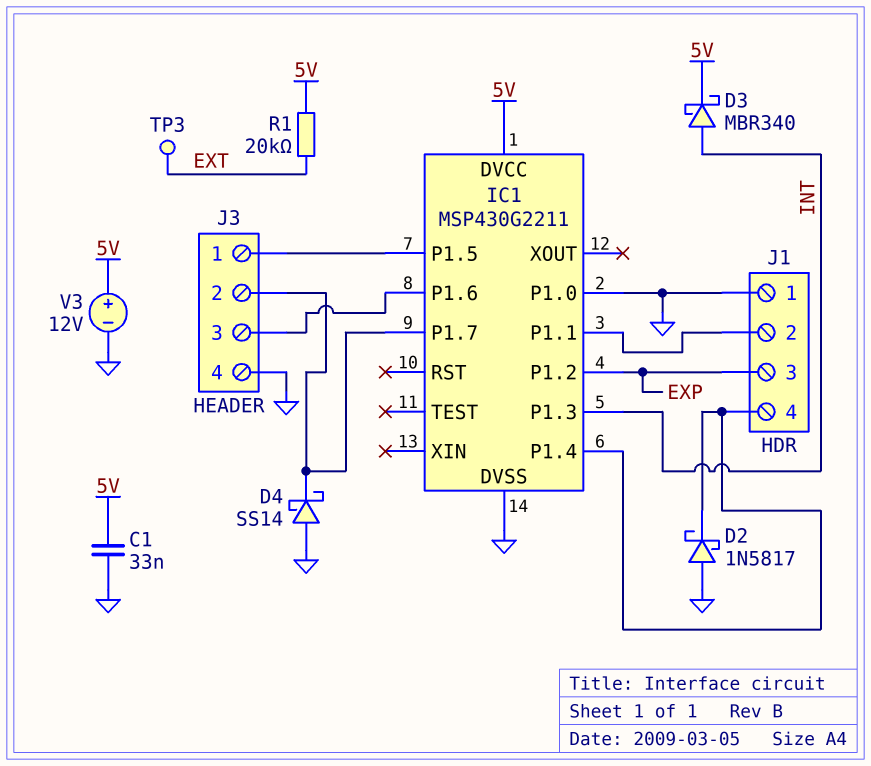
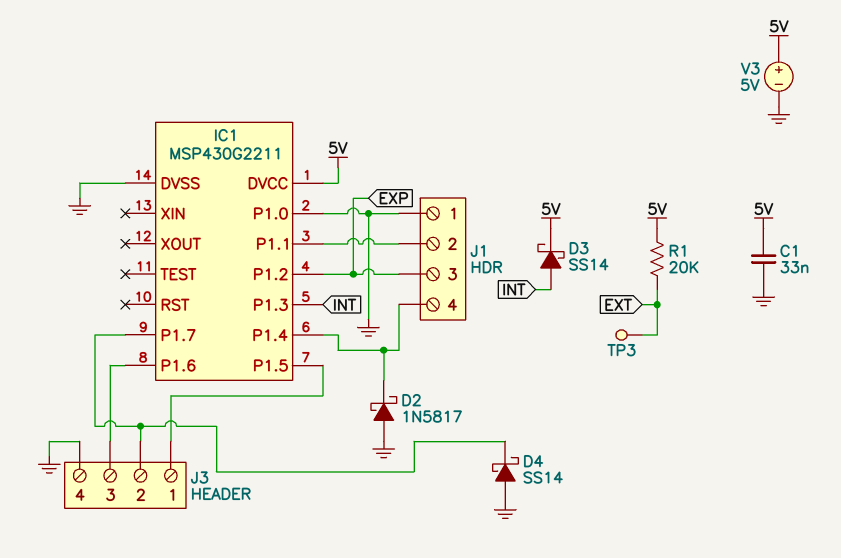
D3: schottky MBR340 (A INT, K 5V) -> schottky SS14 (A INT, K 5V)
V3: 12V (plus 5V, minus GND) -> 5V (plus 5V, minus GND)

